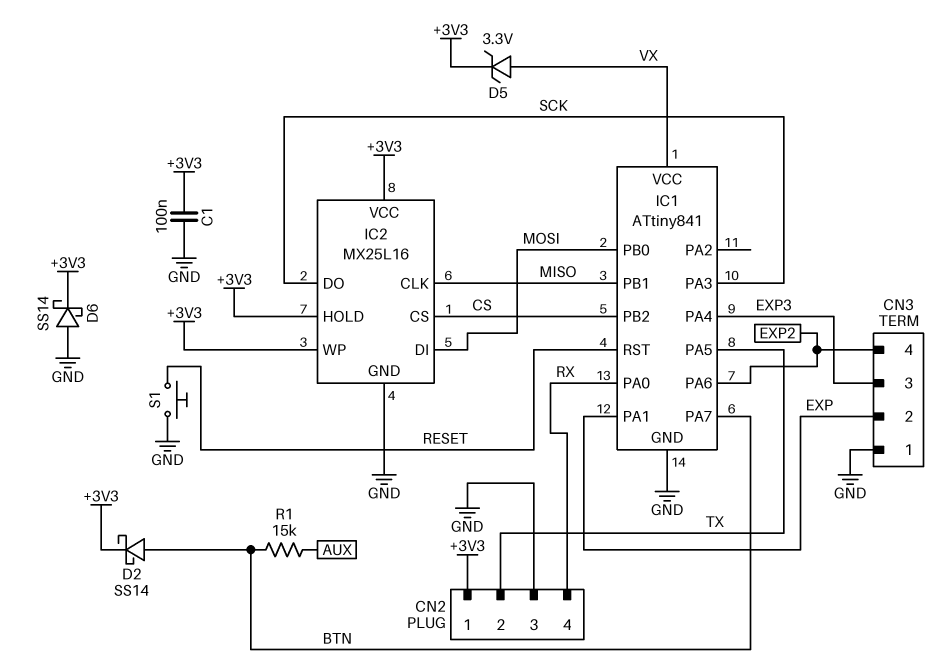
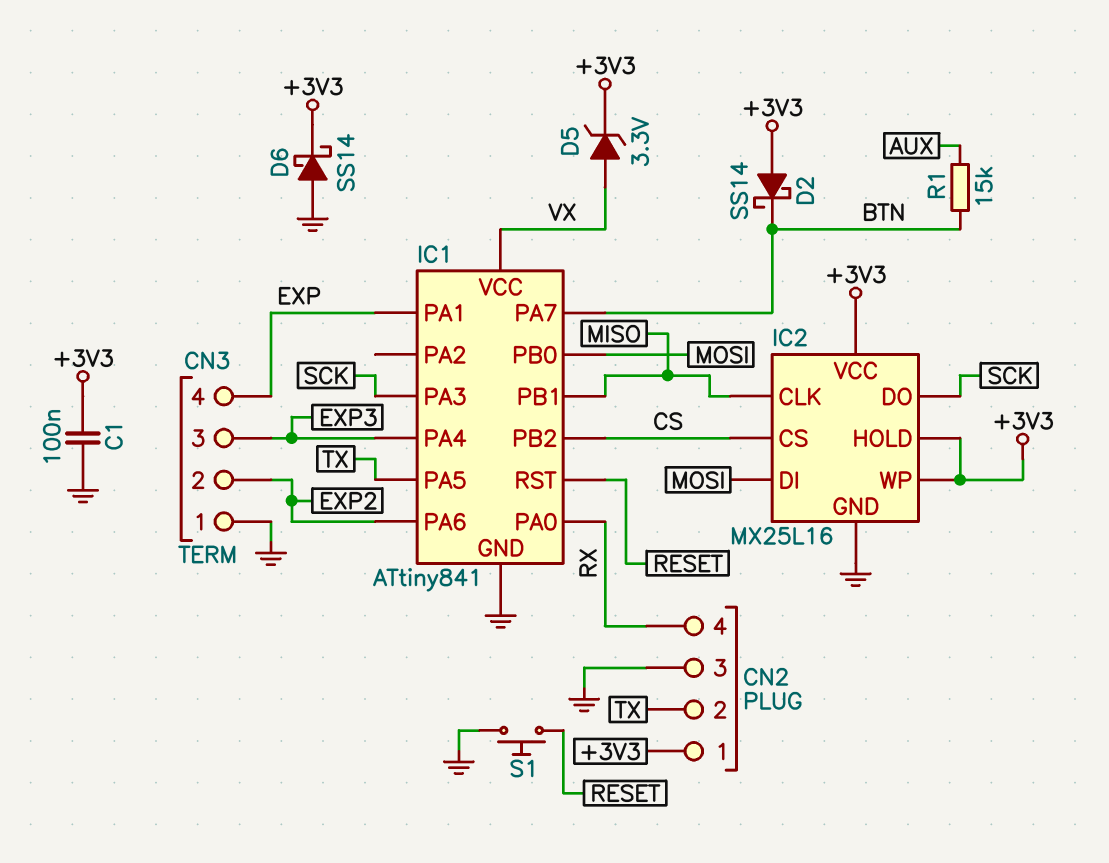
CN3 pin 2: EXP -> EXP2
CN3 pin 4: EXP2 -> EXP
D2: schottky SS14 (A BTN, K +3V3) -> schottky SS14 (A +3V3, K BTN)

